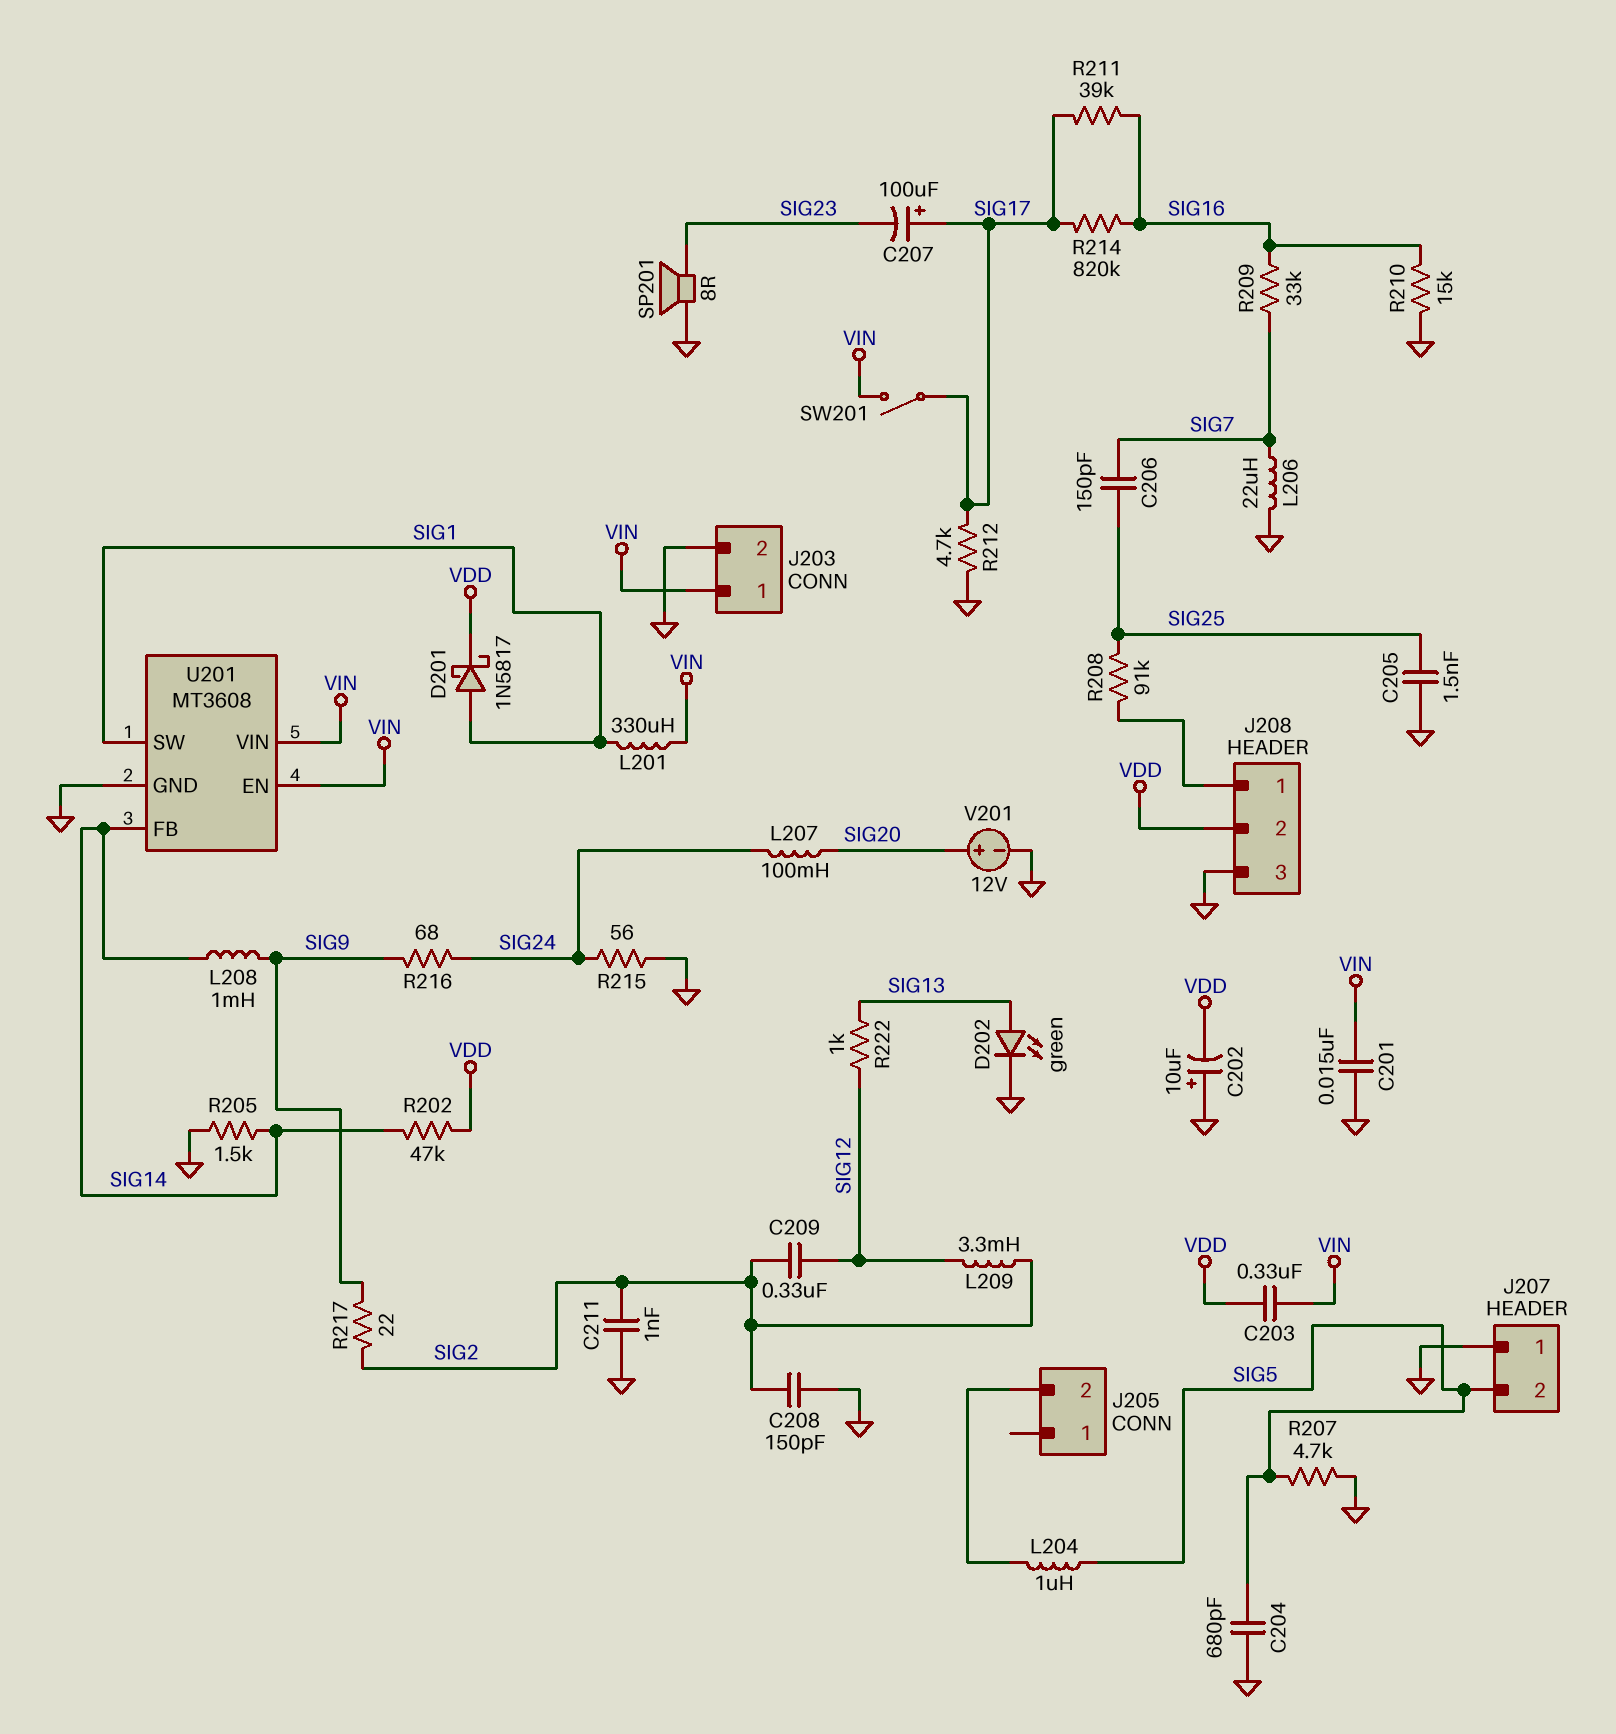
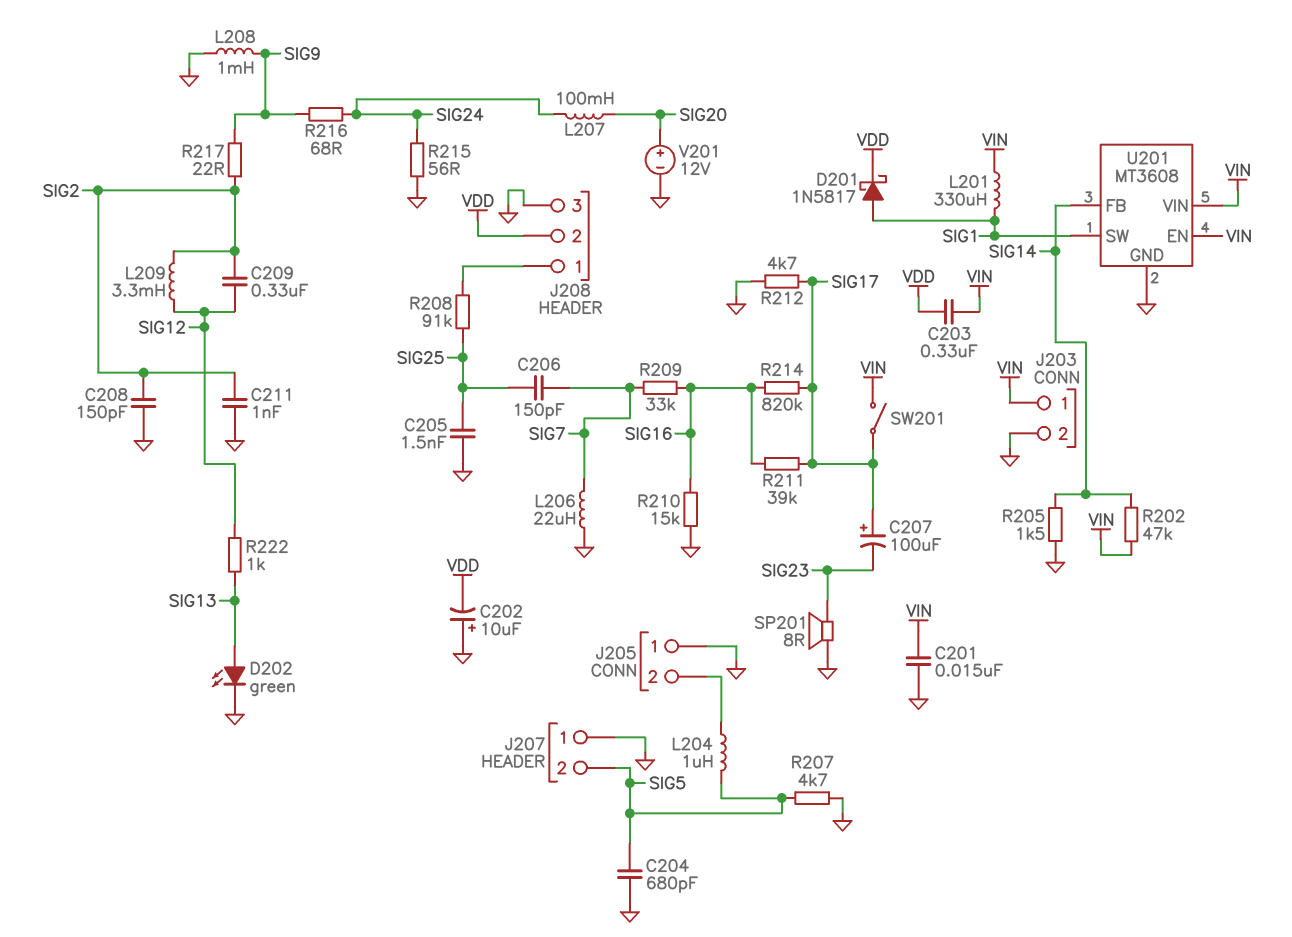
J205 pin 1: none -> GND
L208: 1mH (SIG9, SIG14) -> 1mH (GND, SIG9)
R202: 47k (SIG14, VDD) -> 47k (SIG14, VIN)

